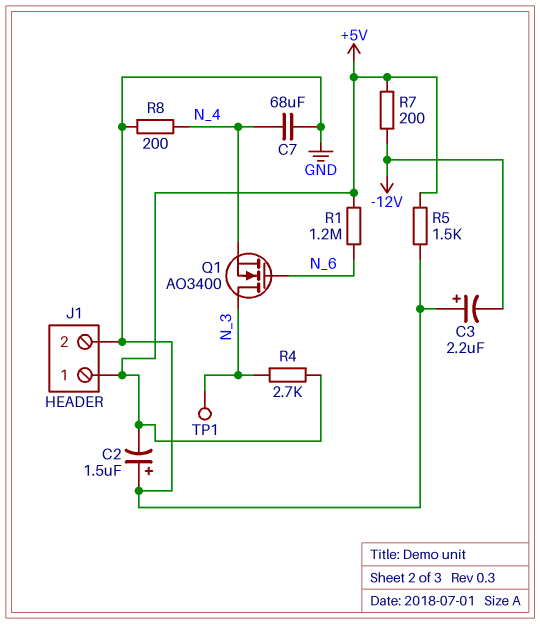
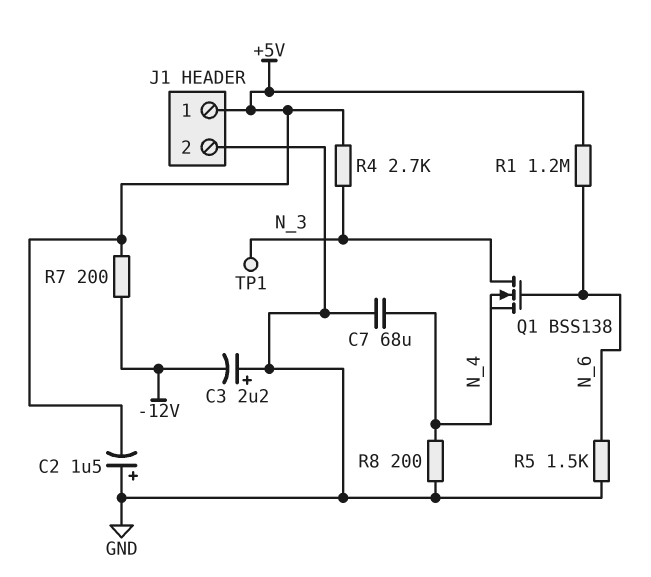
Q1: NMOS AO3400 (G N_6, D N_3, S N_4) -> NMOS BSS138 (G N_6, D N_3, S N_4)
R5: 1.5k (+5V, GND) -> 1.5k (GND, N_6)

